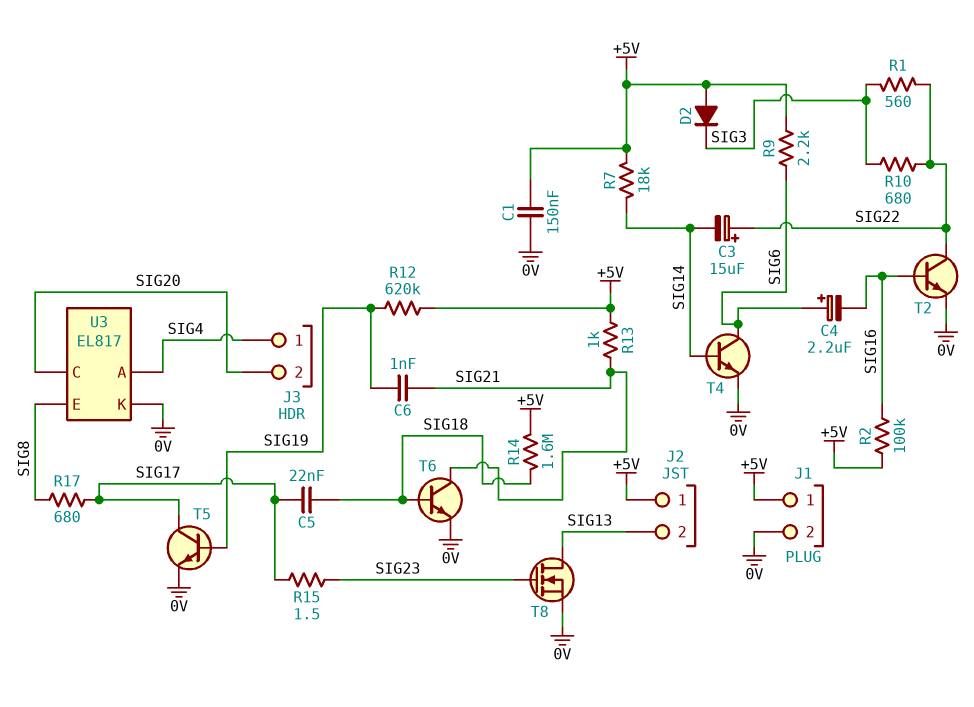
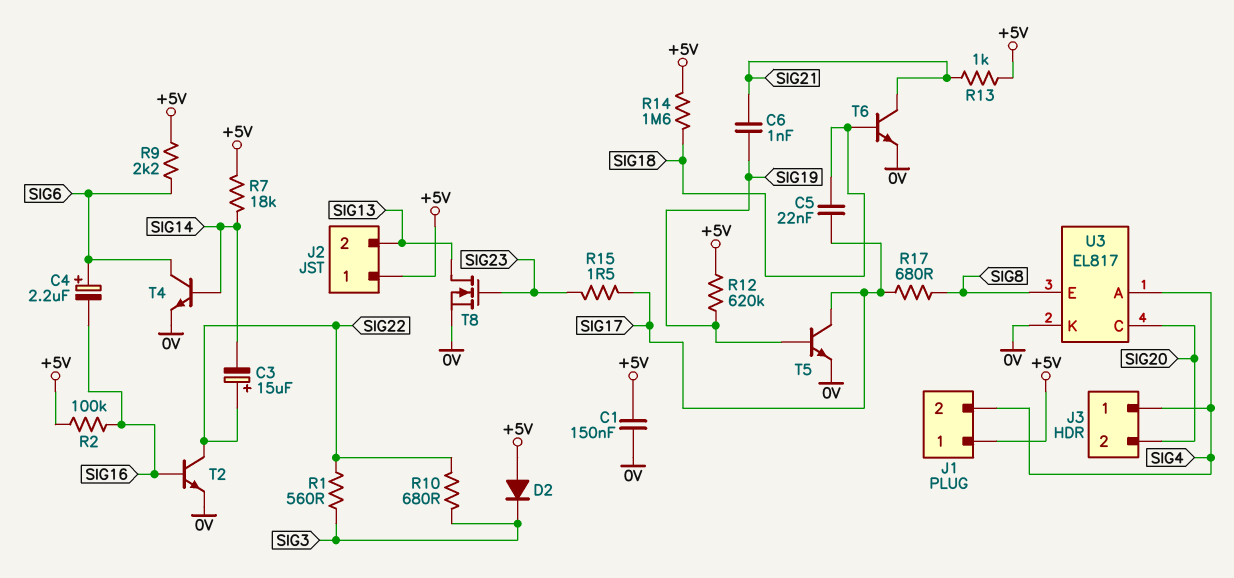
J1 pin 2: 0V -> SIG4

